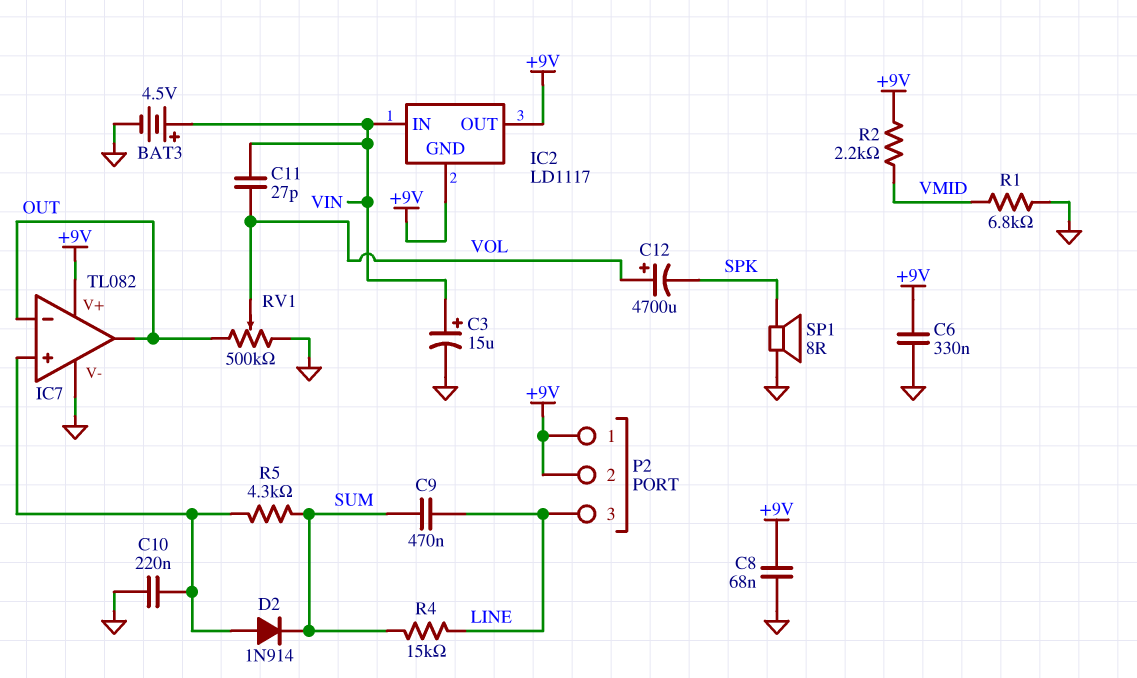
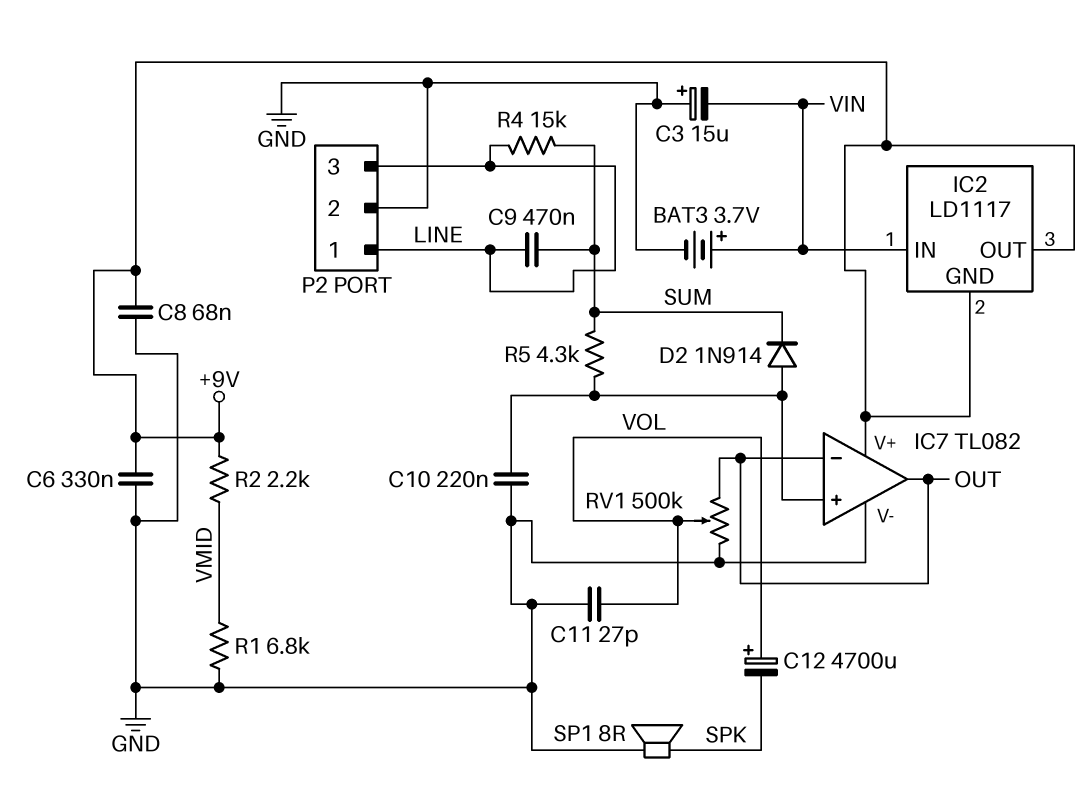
BAT3: 4.5V (plus VIN, minus GND) -> 3.7V (plus VIN, minus GND)
C3: 15uF (plus VIN, minus GND) -> 15uF (plus GND, minus VIN)
C11: 27pF (VIN, VOL) -> 27pF (GND, VOL)
P2 pin 1: +9V -> LINE
P2 pin 2: +9V -> GND

